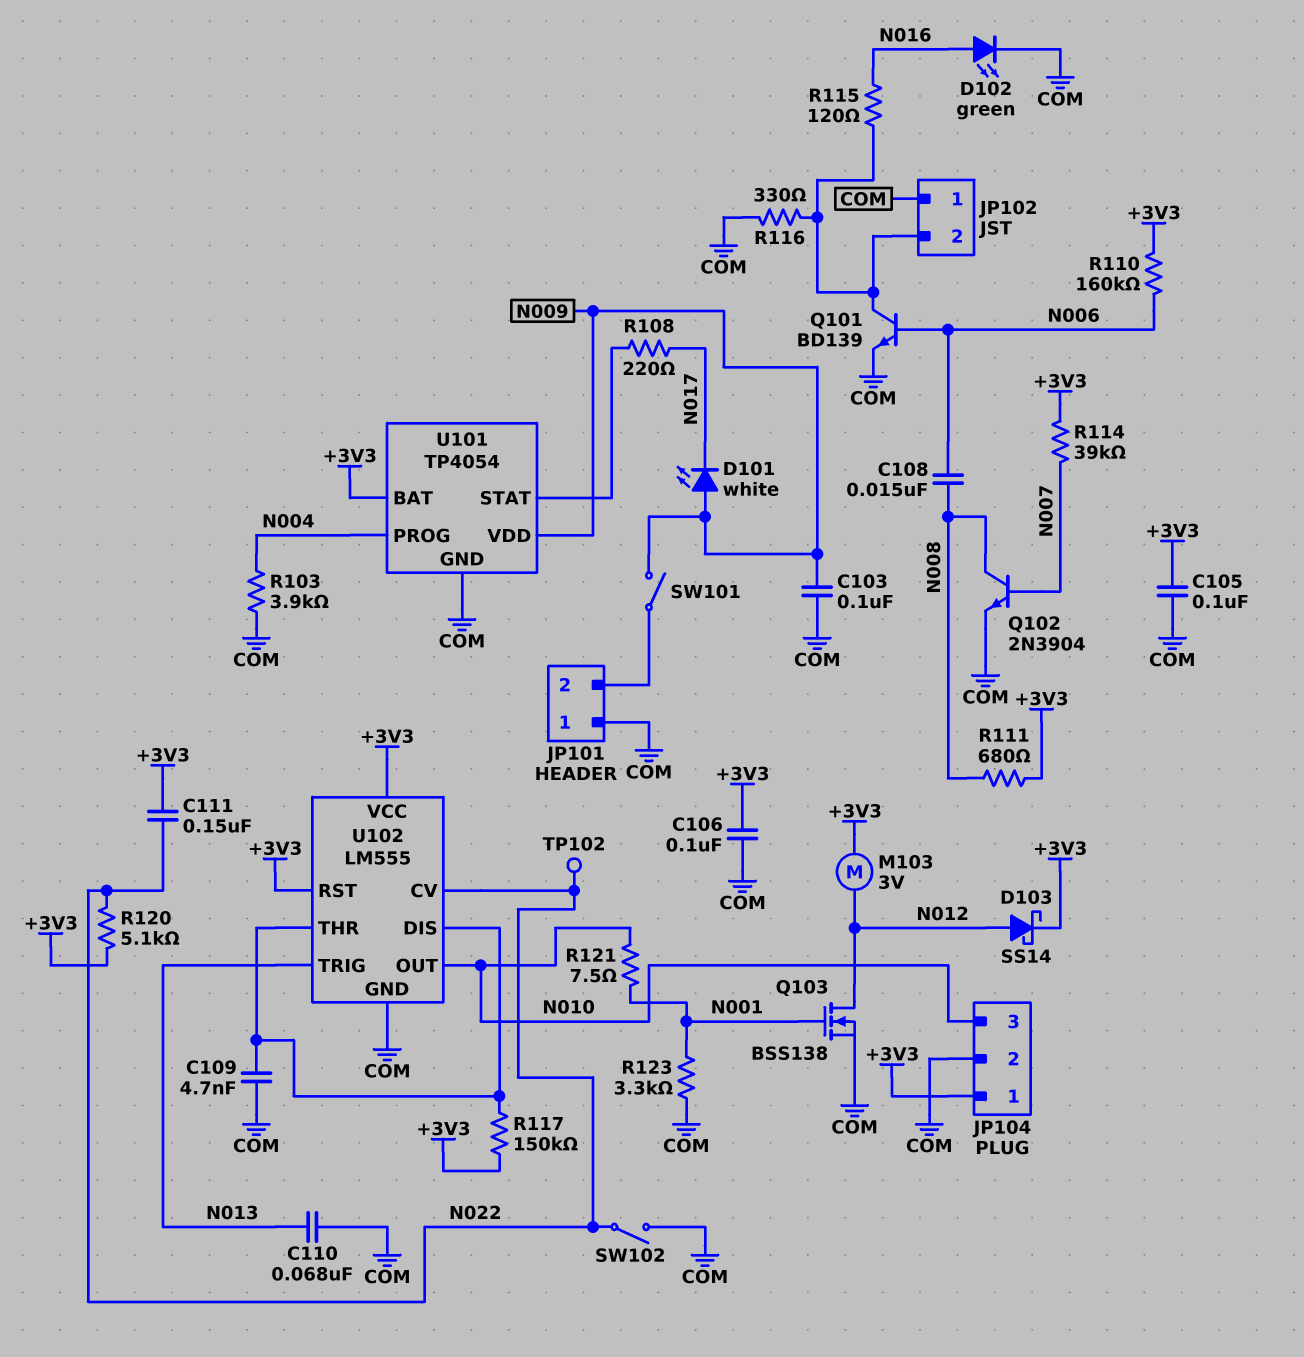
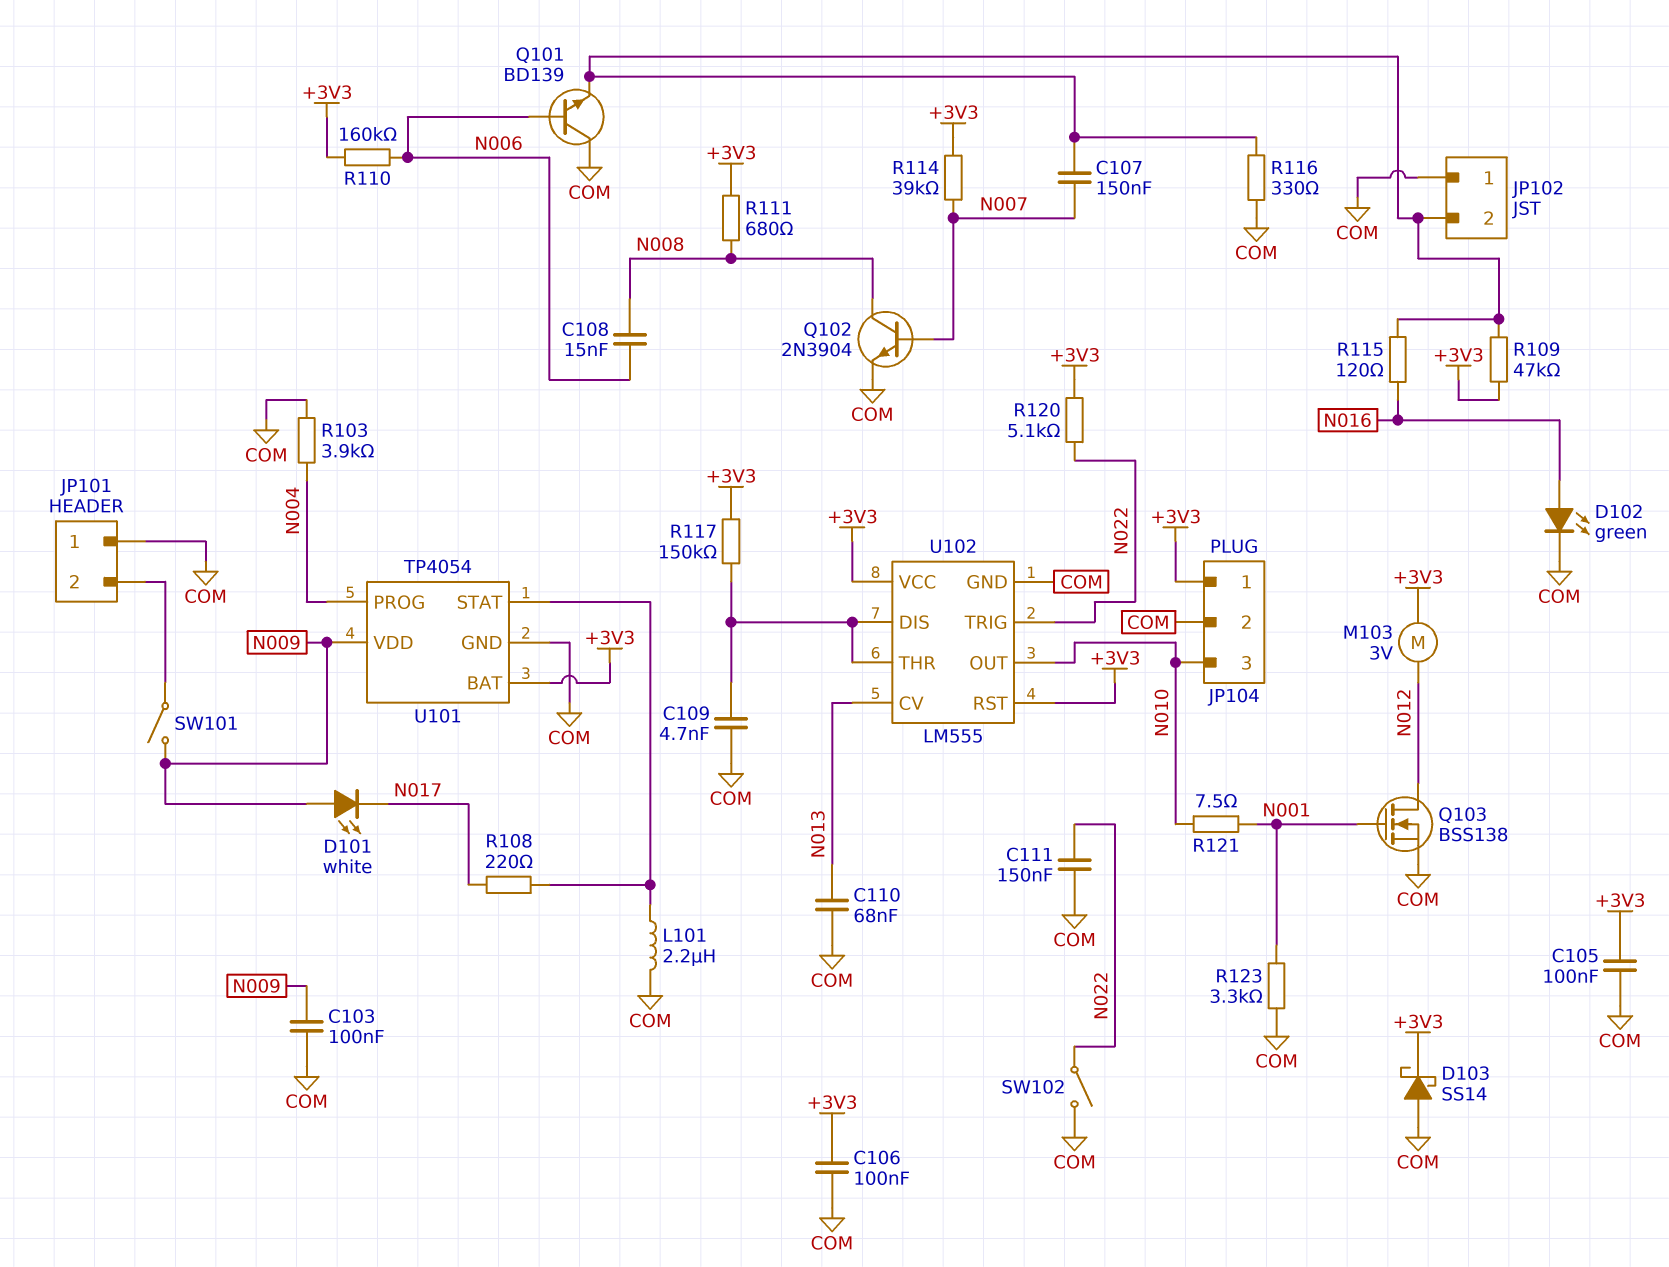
C107: none -> 150nF (JP102/2, N007)
C111: 150nF (+3V3, N022) -> 150nF (COM, N022)
D103: schottky SS14 (A N012, K +3V3) -> schottky SS14 (A COM, K +3V3)
L101: none -> 2.2uH (COM, U101/STAT)
Q101: NPN BD139 (B N006, C JP102/2, E COM) -> NPN BD139 (B N006, C COM, E JP102/2)
R109: none -> 47k (+3V3, JP102/2)
TP102: test point (N022) -> none
U102 pin CV: N022 -> N013
U102 pin TRIG: N013 -> N022

